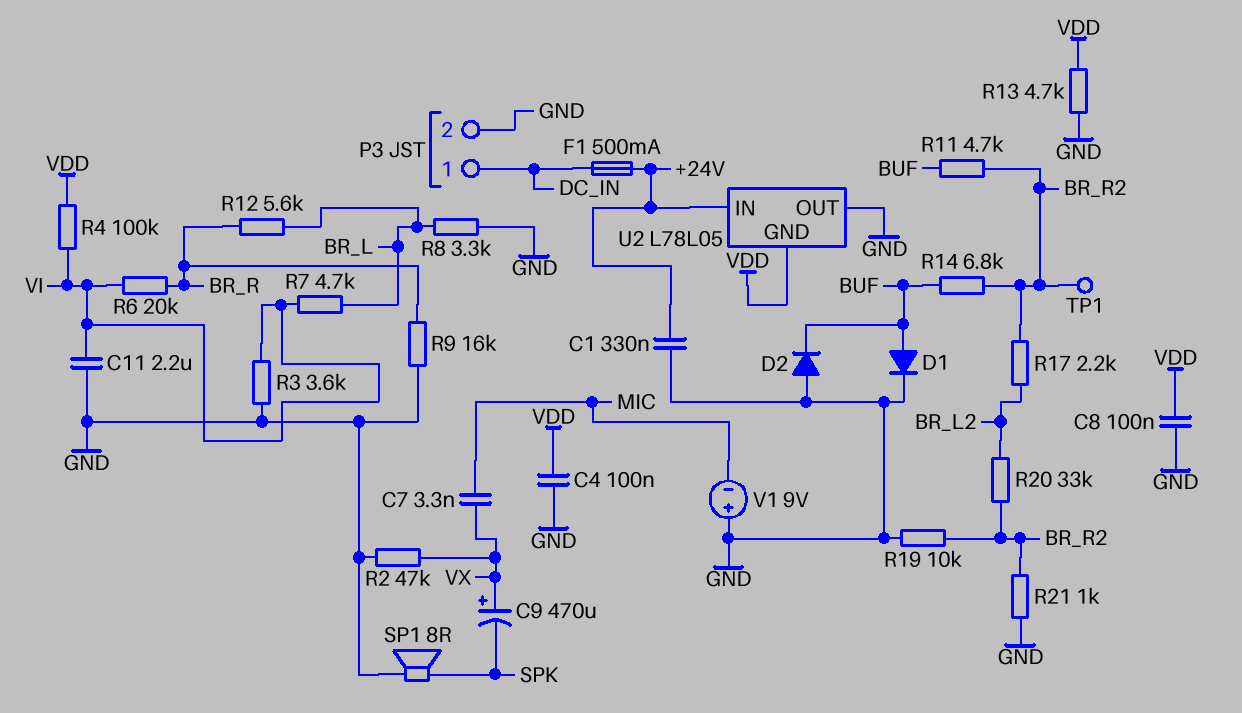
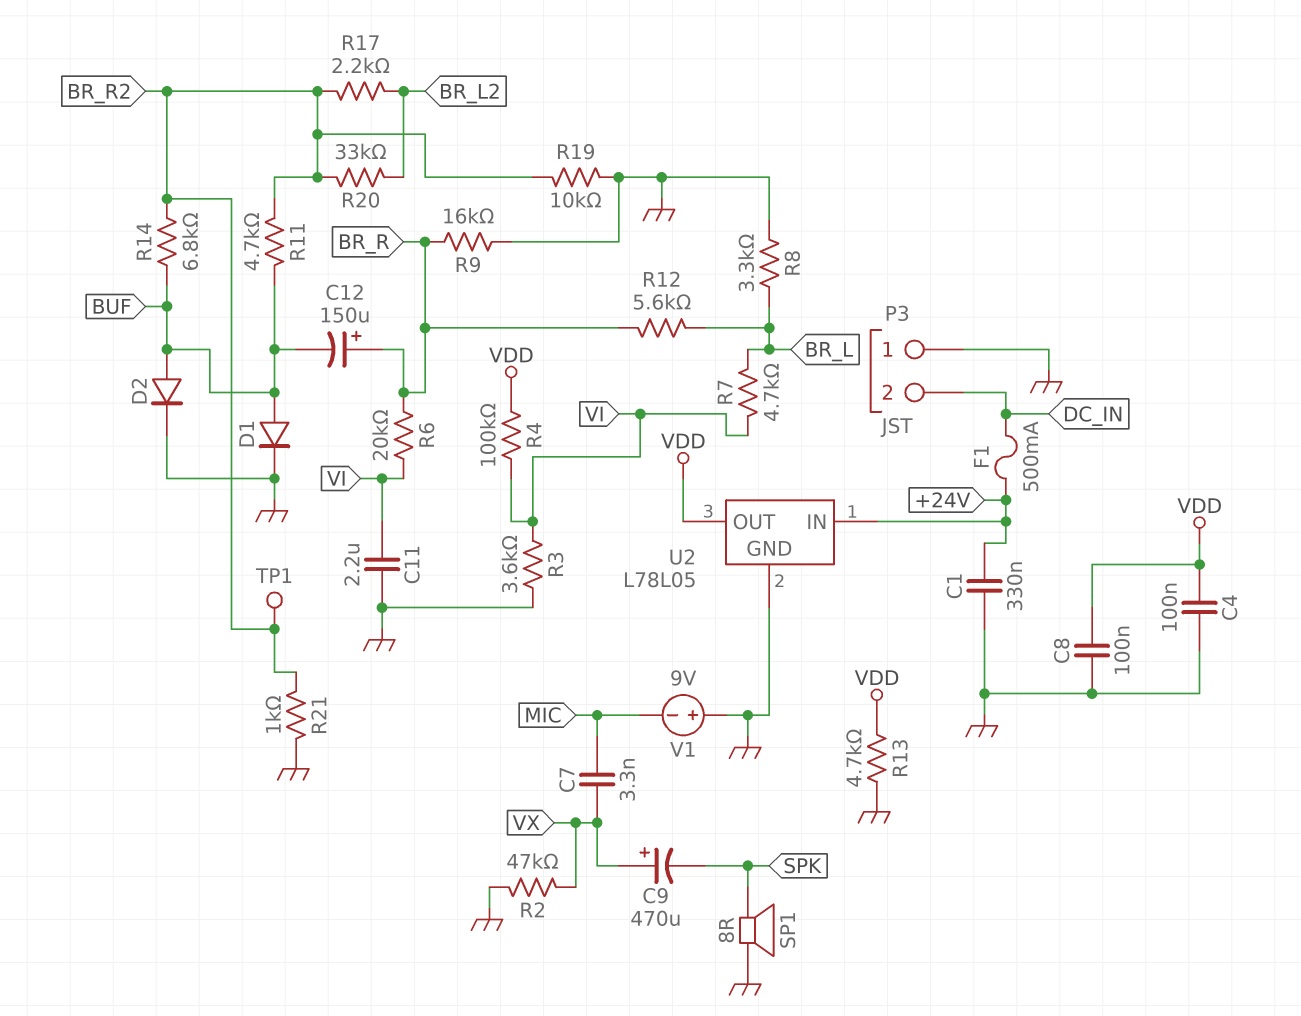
C12: none -> 150uF (plus BR_R, minus BUF)
D2: diode (A GND, K BUF) -> diode (A BUF, K GND)
P3 pin 1: DC_IN -> GND
P3 pin 2: GND -> DC_IN
U2 pin GND: VDD -> GND
U2 pin OUT: GND -> VDD

